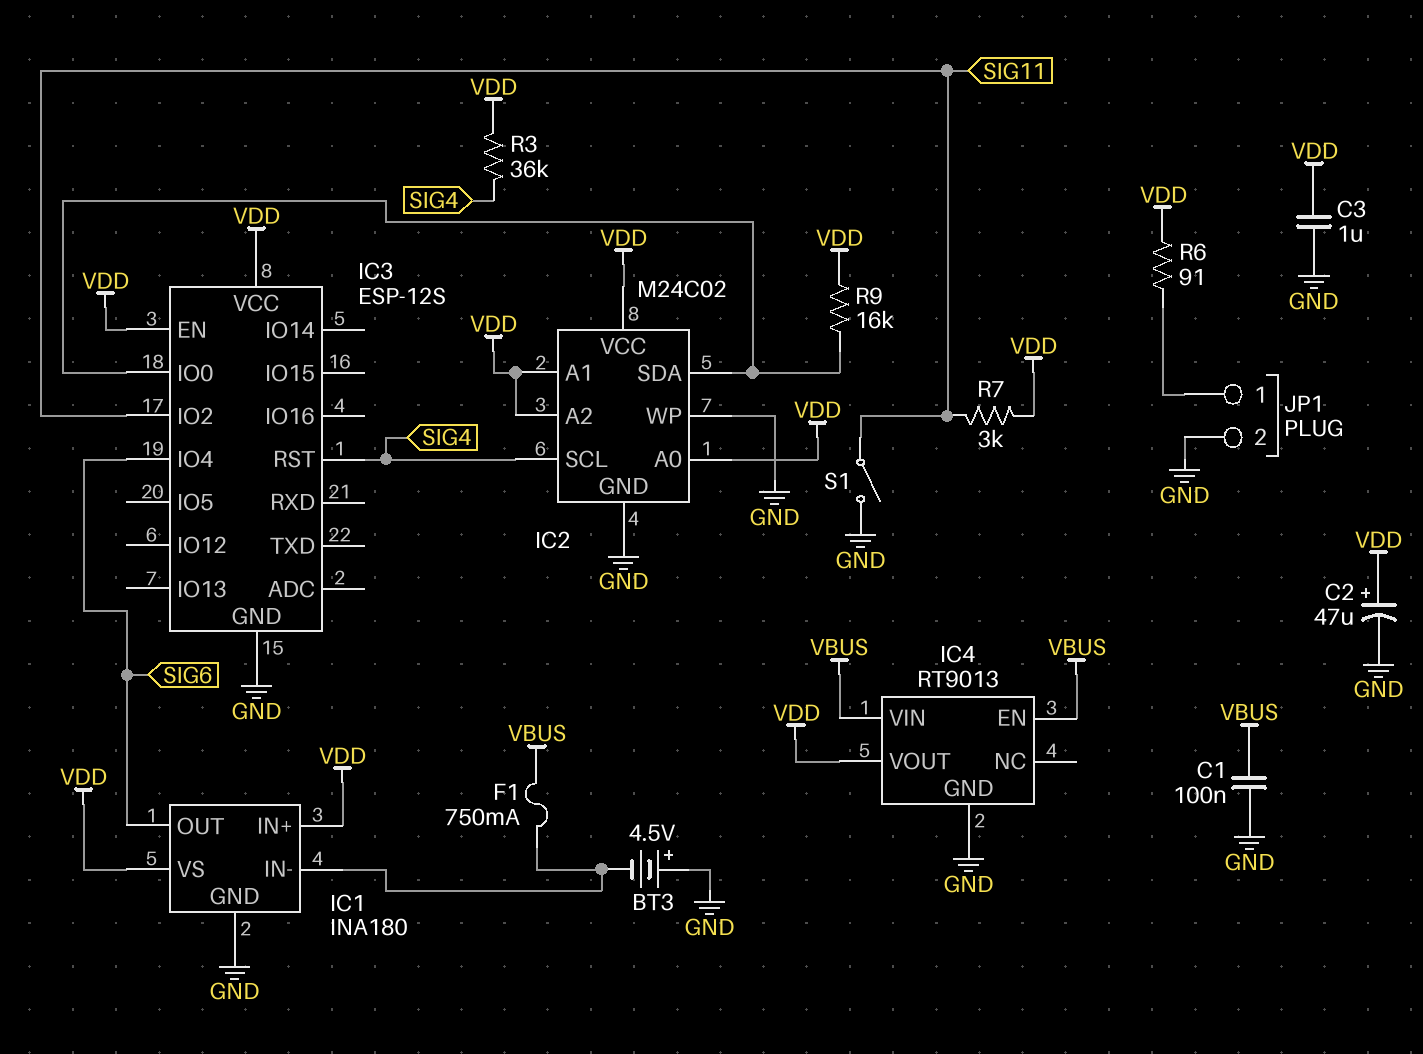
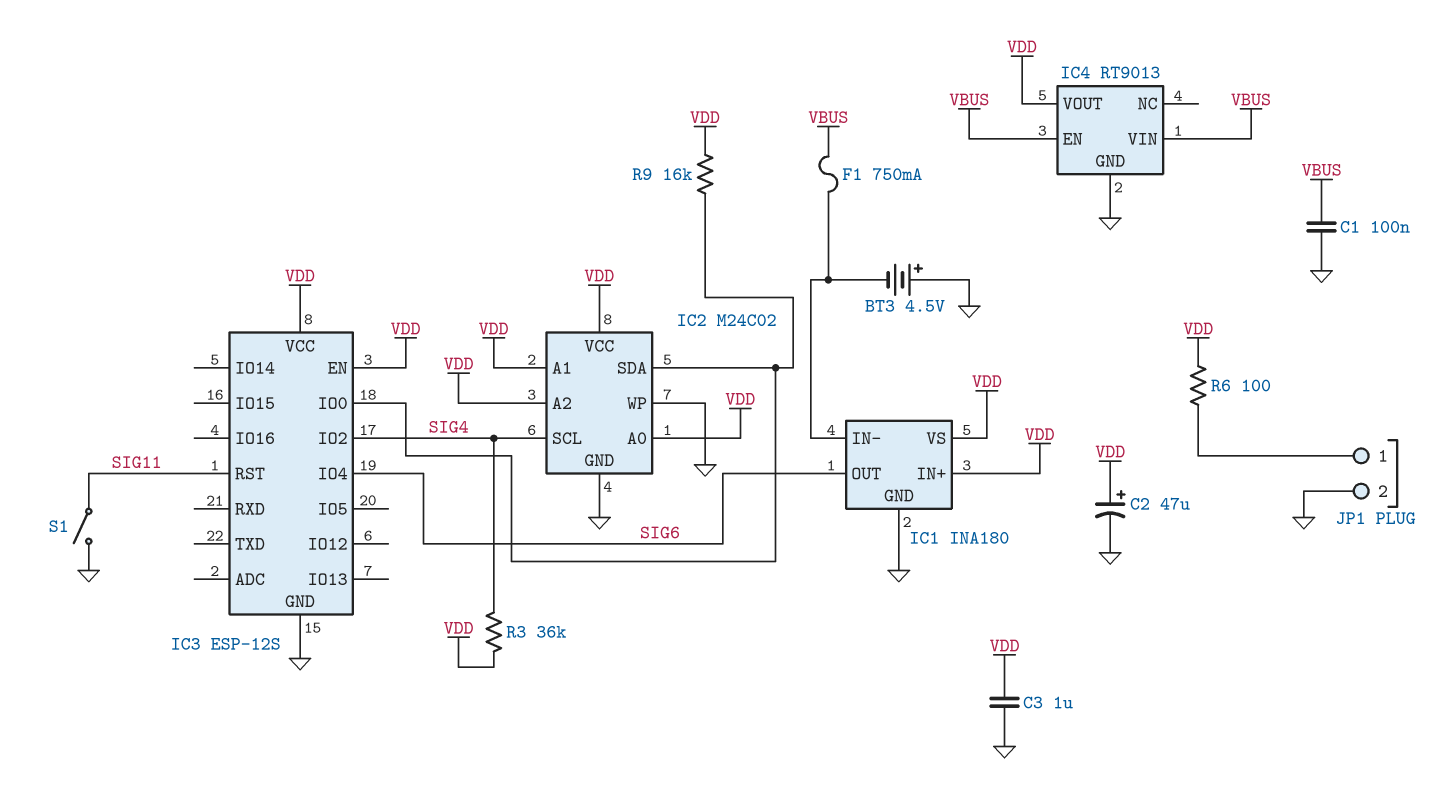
IC3 pin IO2: SIG11 -> SIG4
IC3 pin RST: SIG4 -> SIG11
R6: 91 (JP1/1, VDD) -> 100 (JP1/1, VDD)
R7: 3k (SIG11, VDD) -> none

